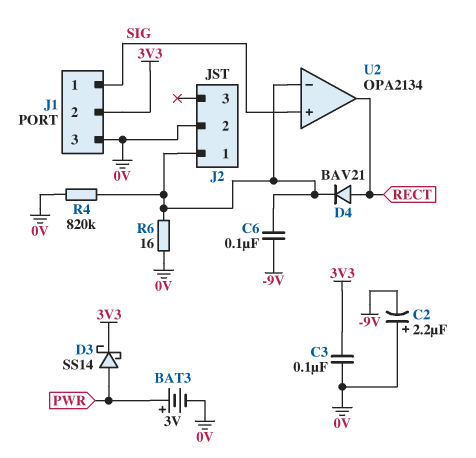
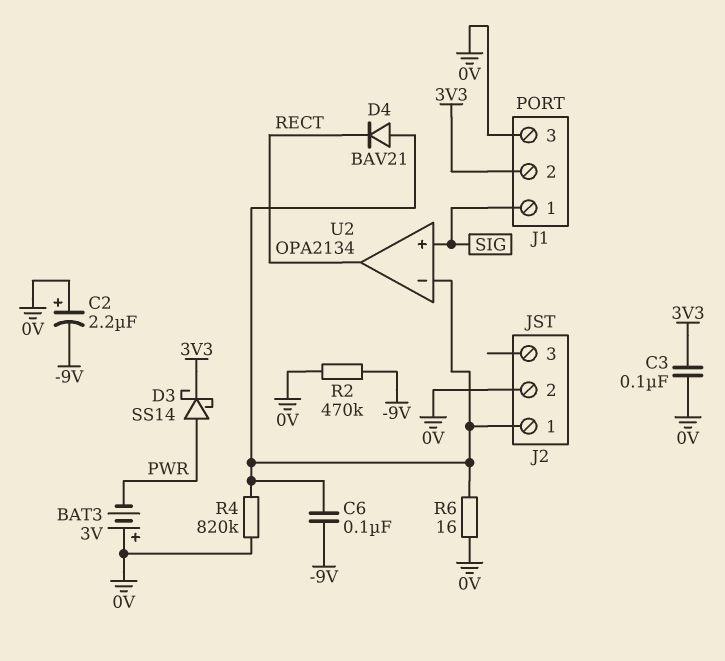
BAT3: 3V (plus PWR, minus 0V) -> 3V (plus 0V, minus PWR)
D4: diode BAV21 (A RECT, K J2/1) -> diode BAV21 (A J2/1, K RECT)
R2: none -> 470k (-9V, 0V)

